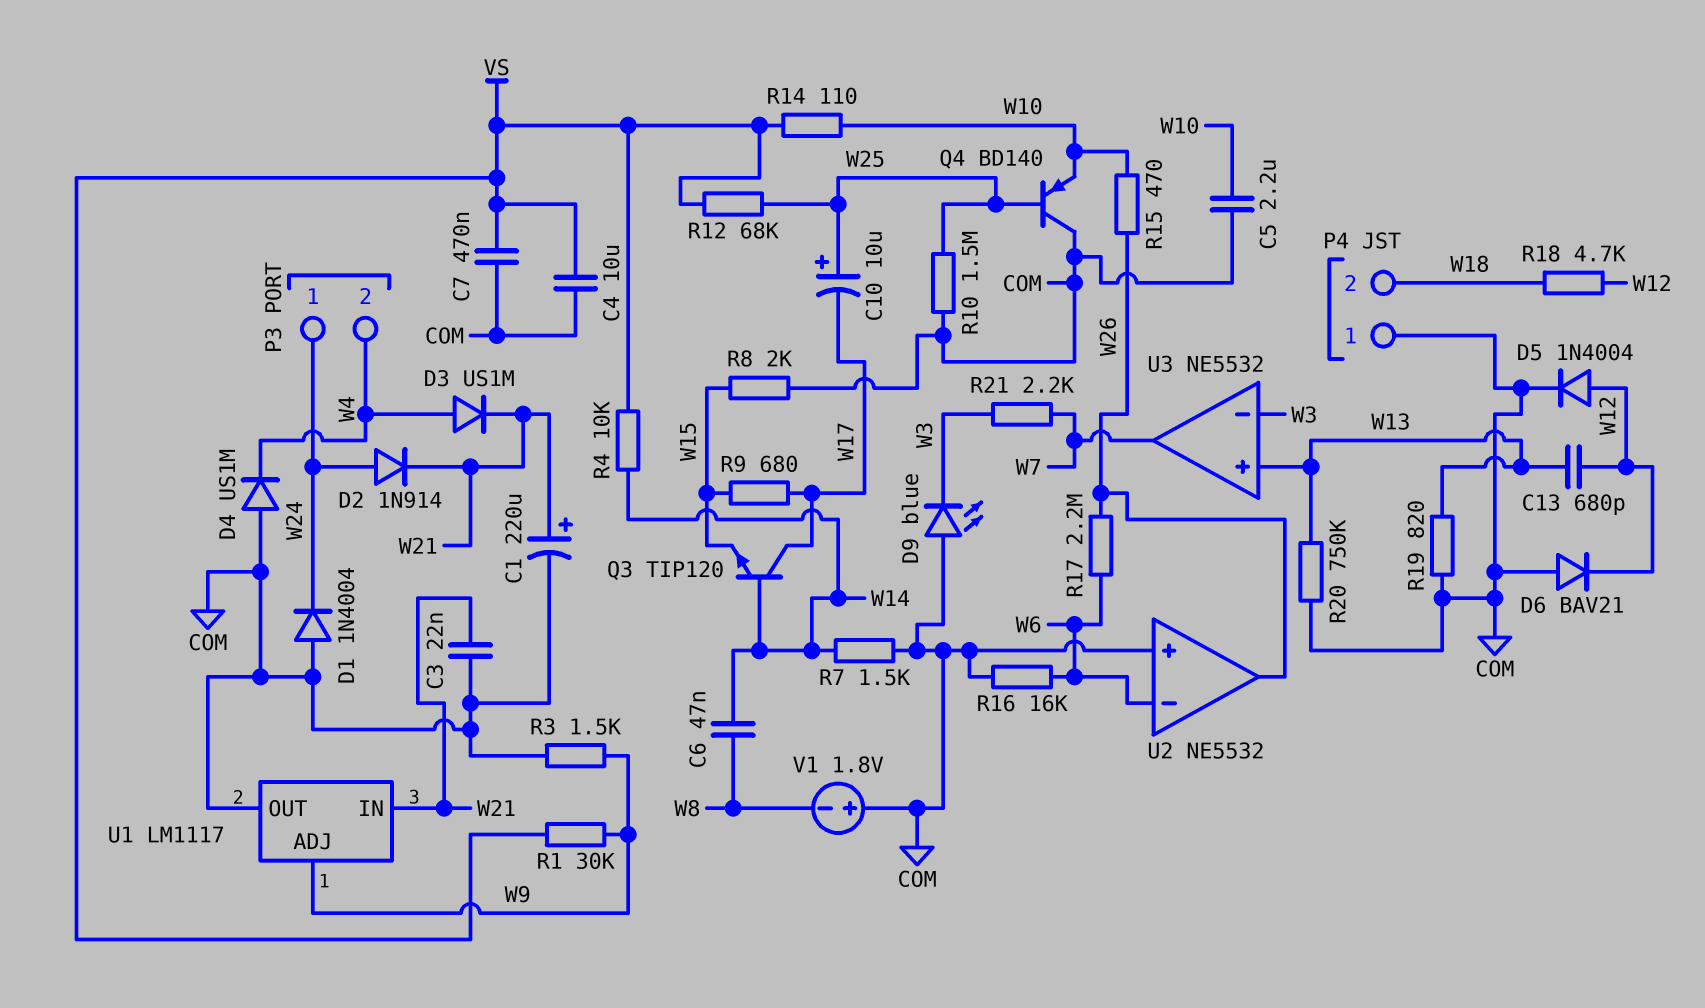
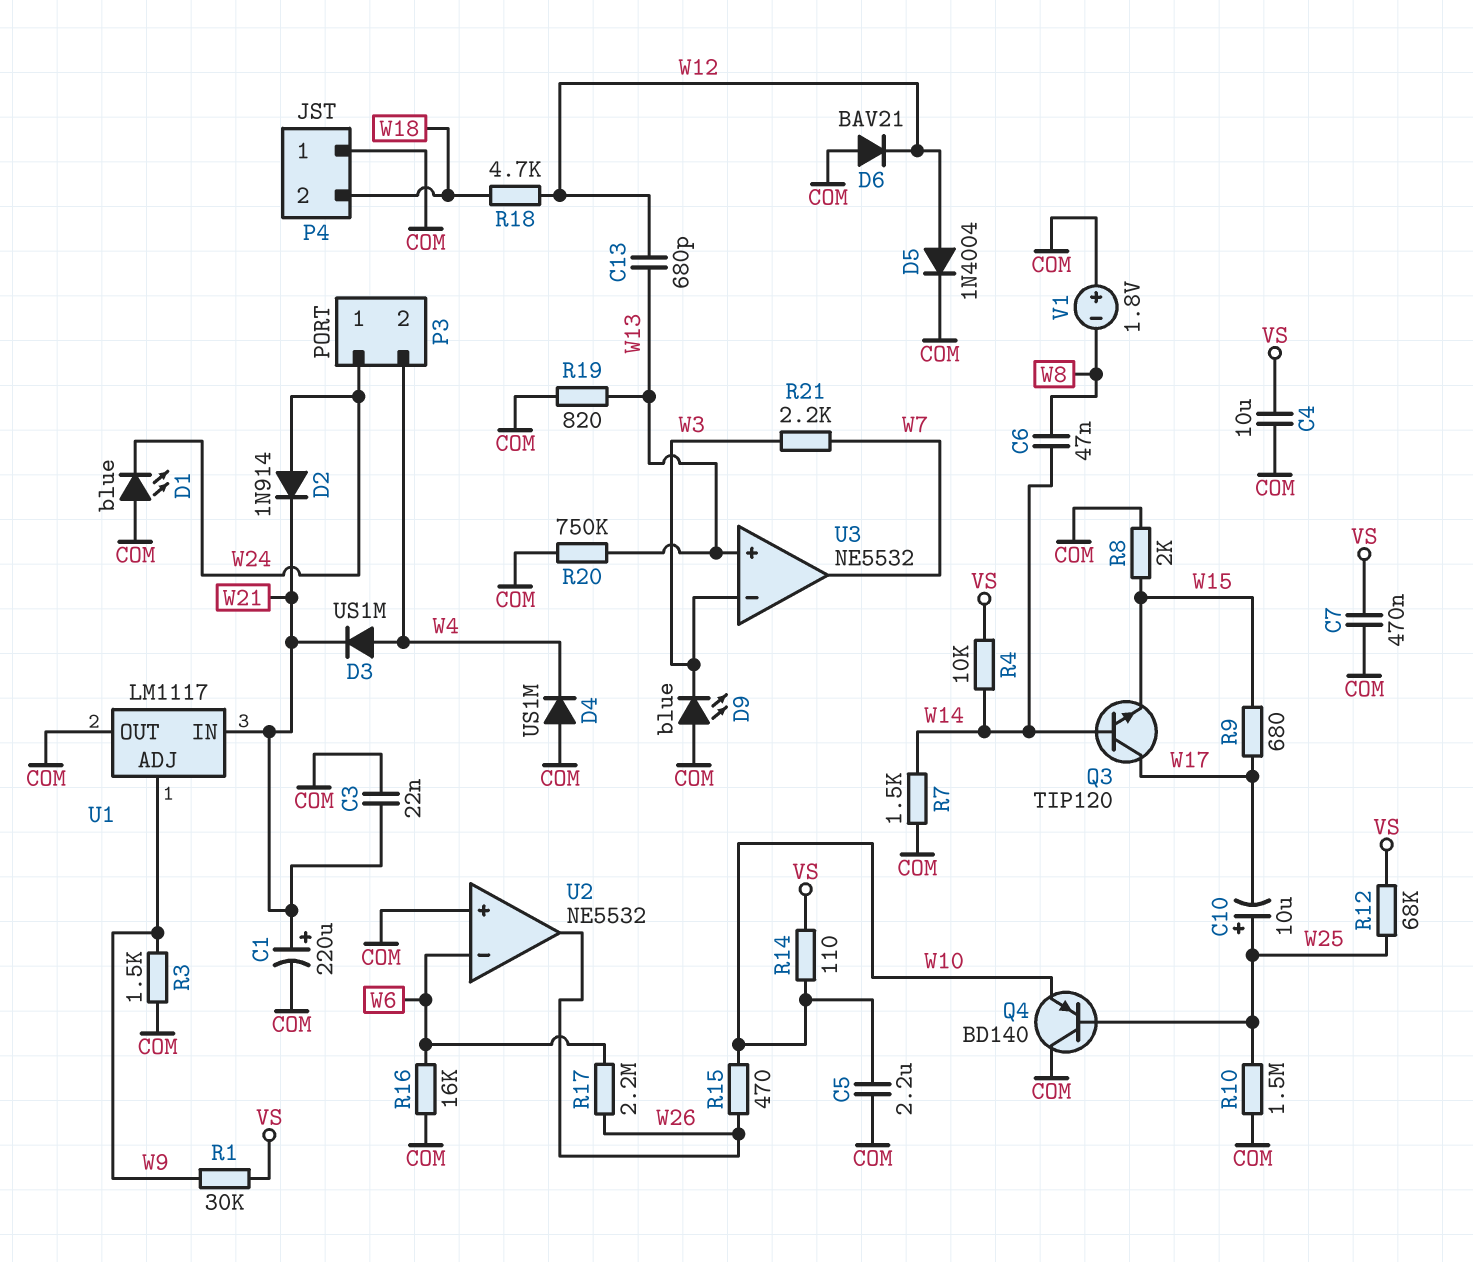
D1: diode 1N4004 (A COM, K W24) -> LED blue (A COM, K W24)

